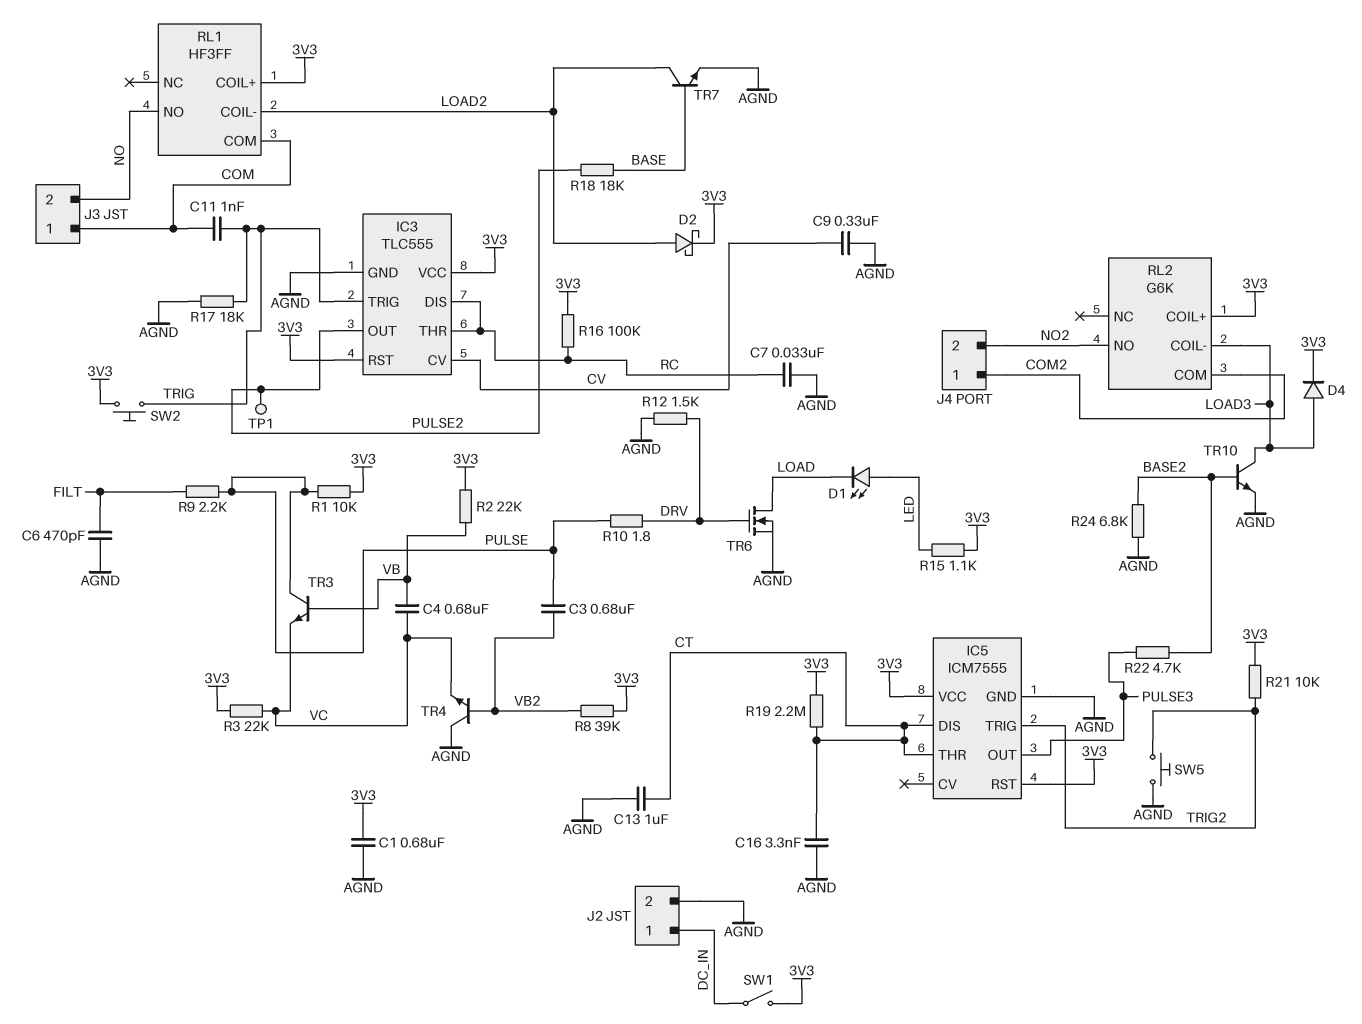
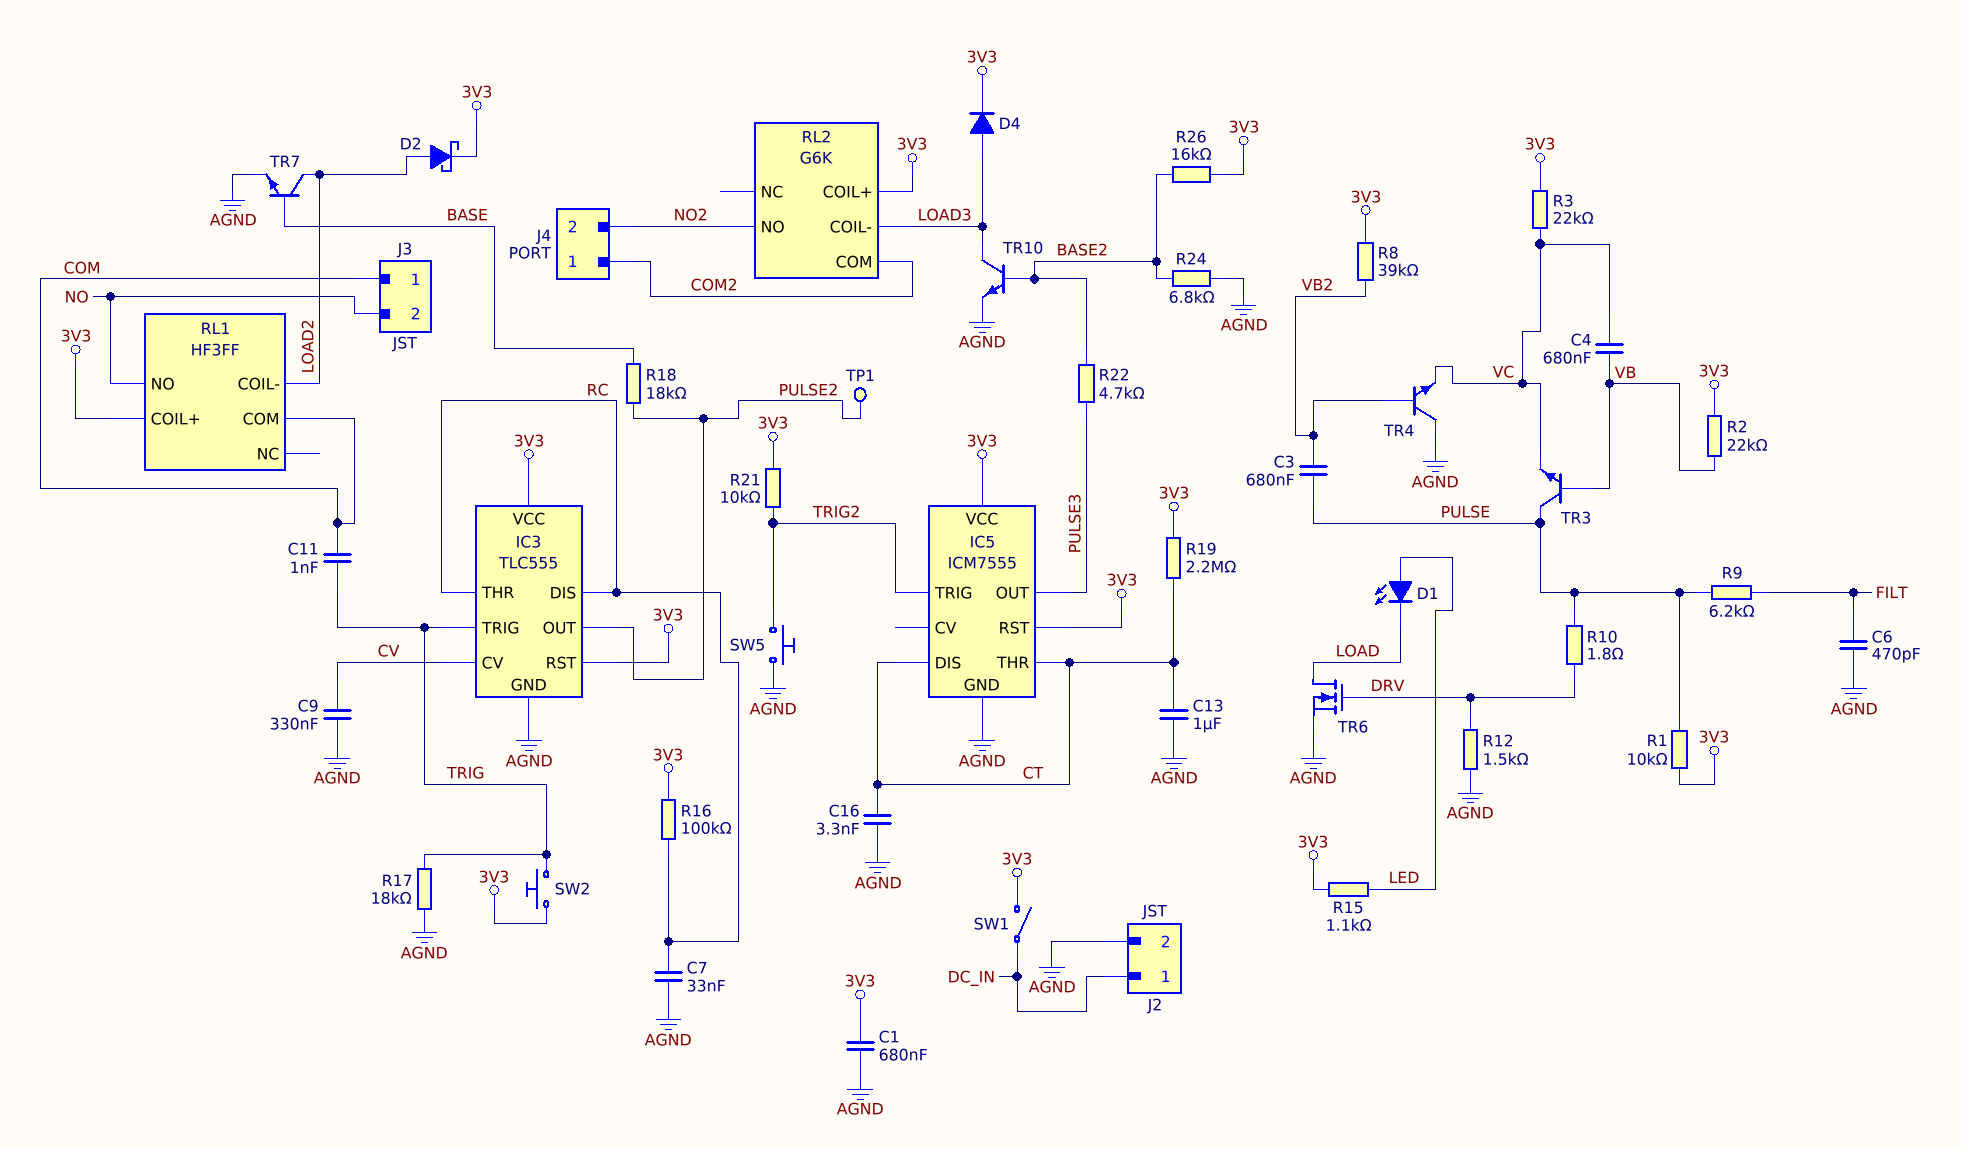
R9: 2.2k (FILT, PULSE) -> 6.2k (FILT, PULSE)
R26: none -> 16k (3V3, BASE2)

